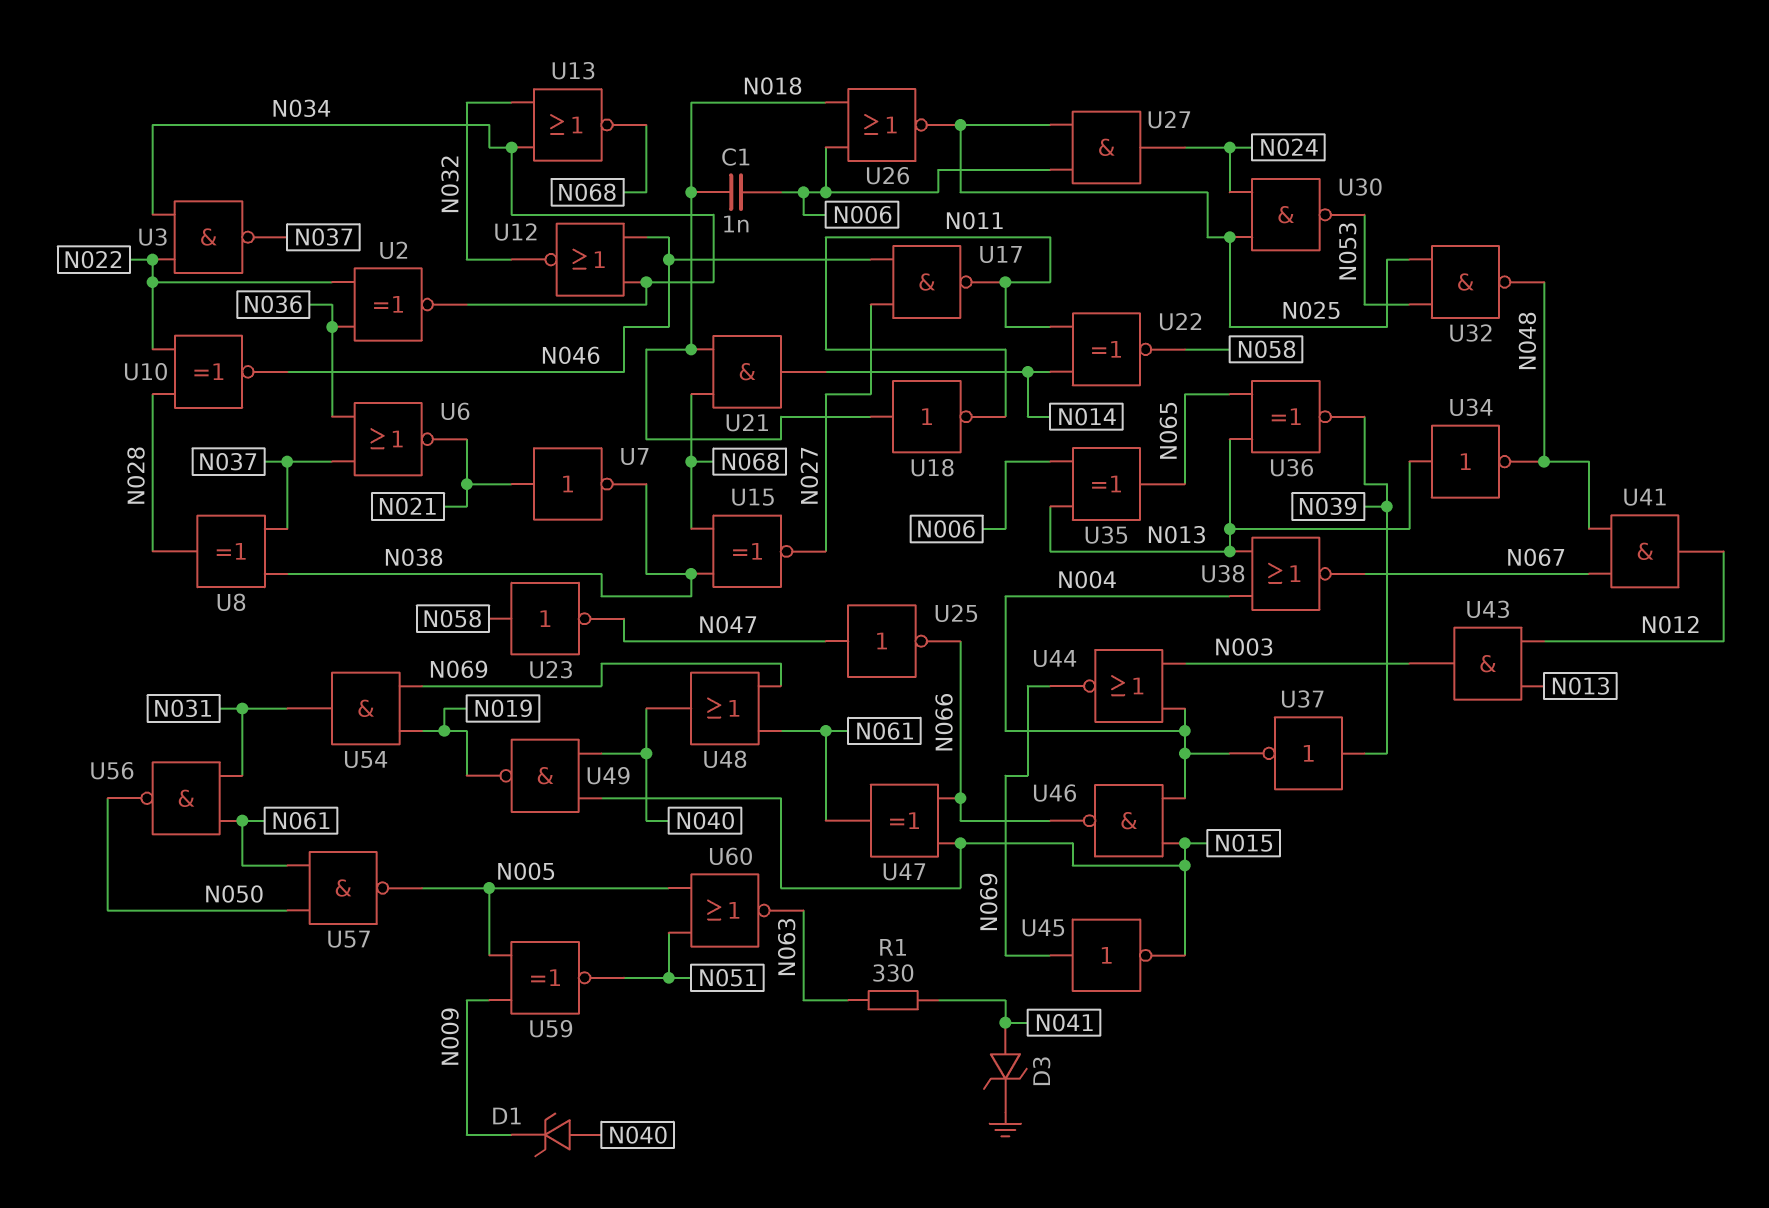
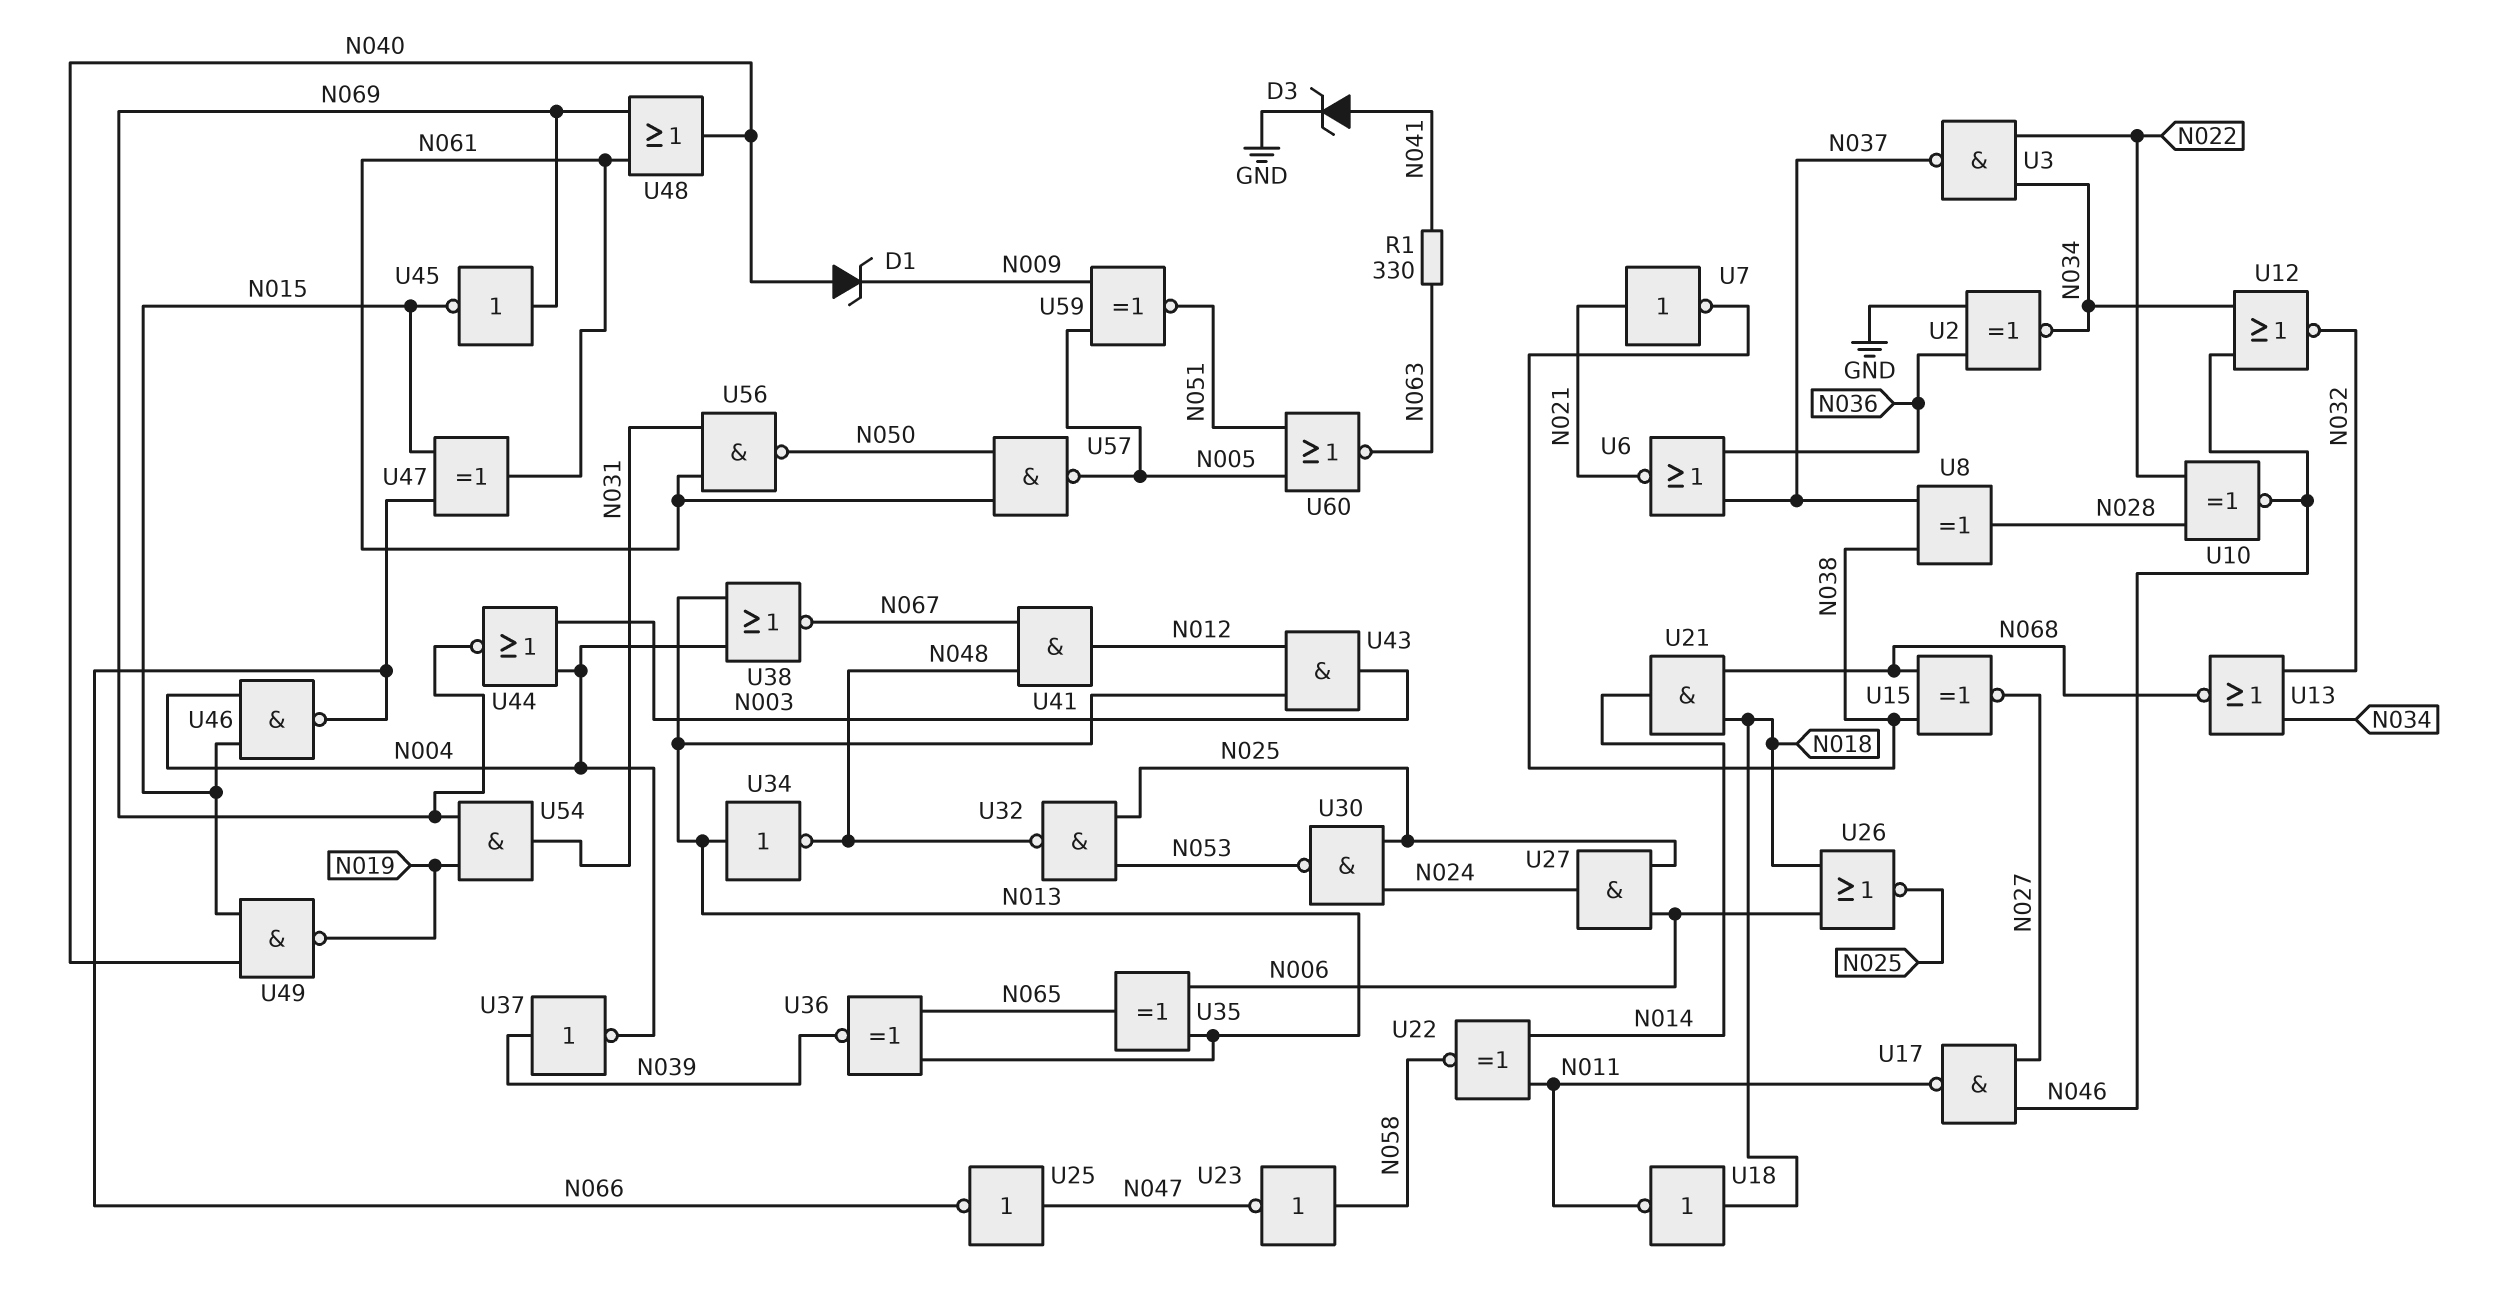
C1: 1nF (N006, N018) -> none
U2: XNOR (in N022, in N036, out N034) -> XNOR (in GND, in N036, out N034)

